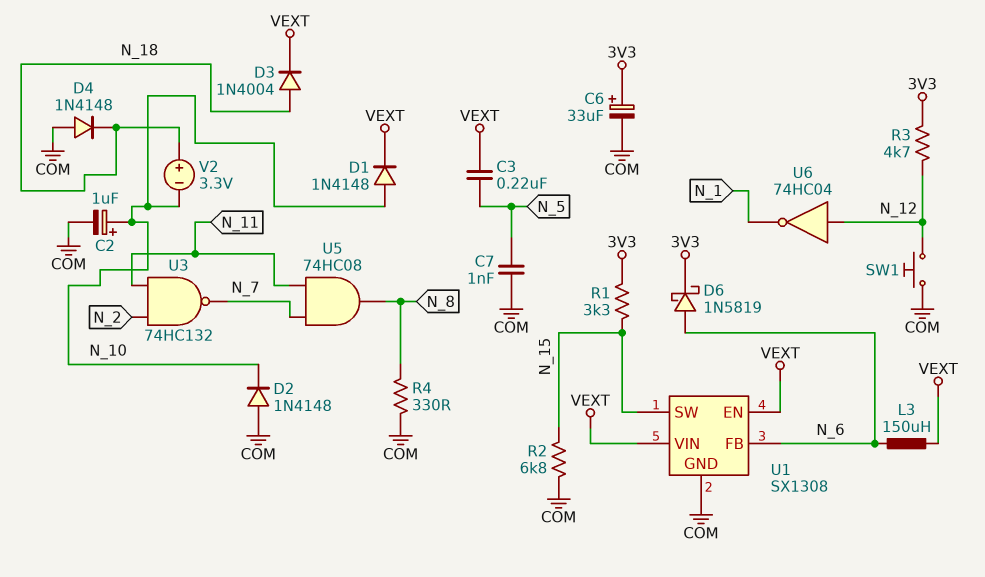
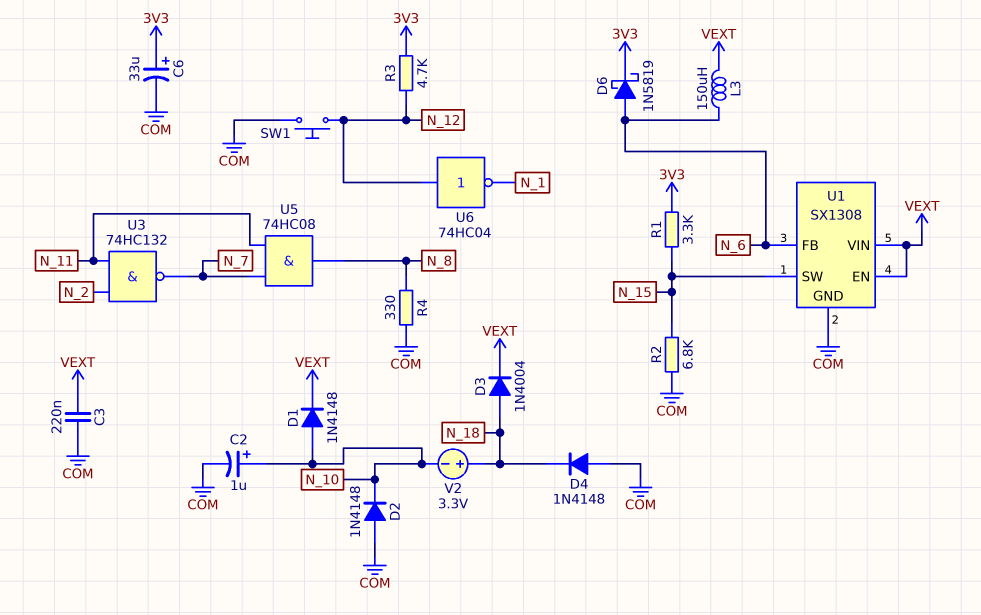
C3: 220nF (N_5, VEXT) -> 220nF (COM, VEXT)
C7: 1nF (COM, N_5) -> none

